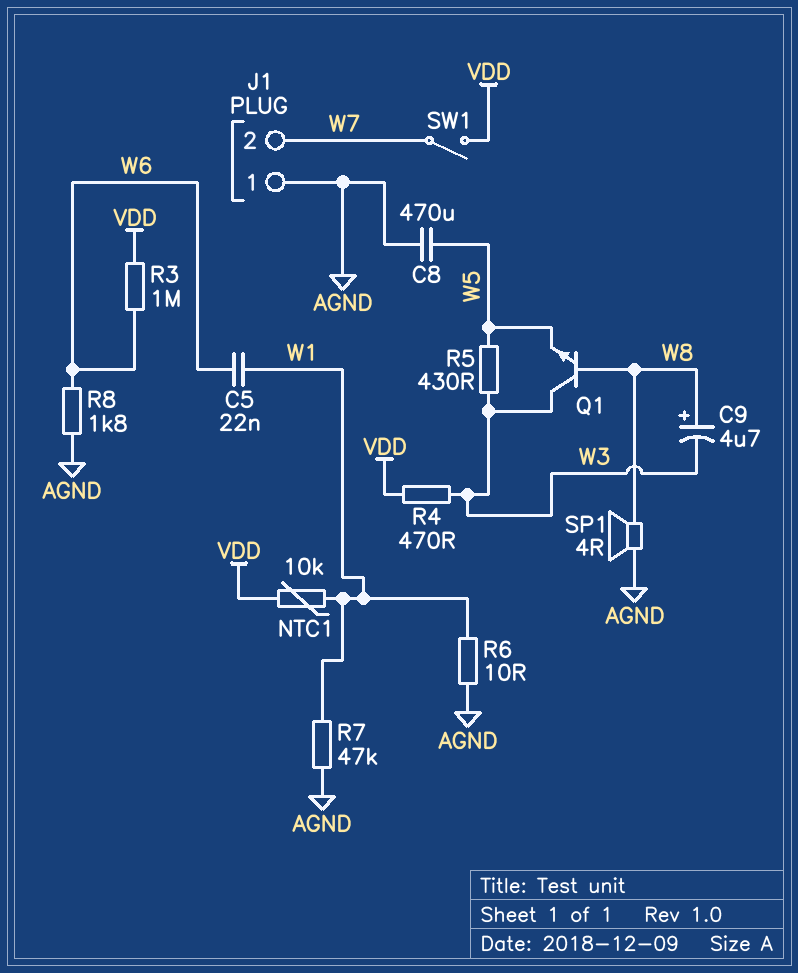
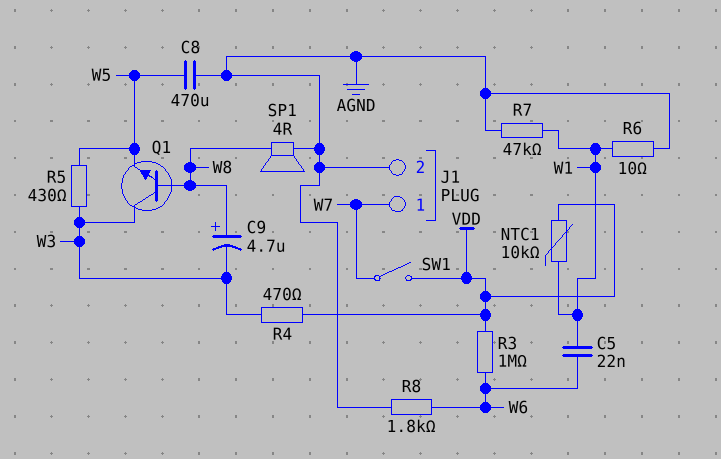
J1 pin 1: AGND -> W7
J1 pin 2: W7 -> AGND

